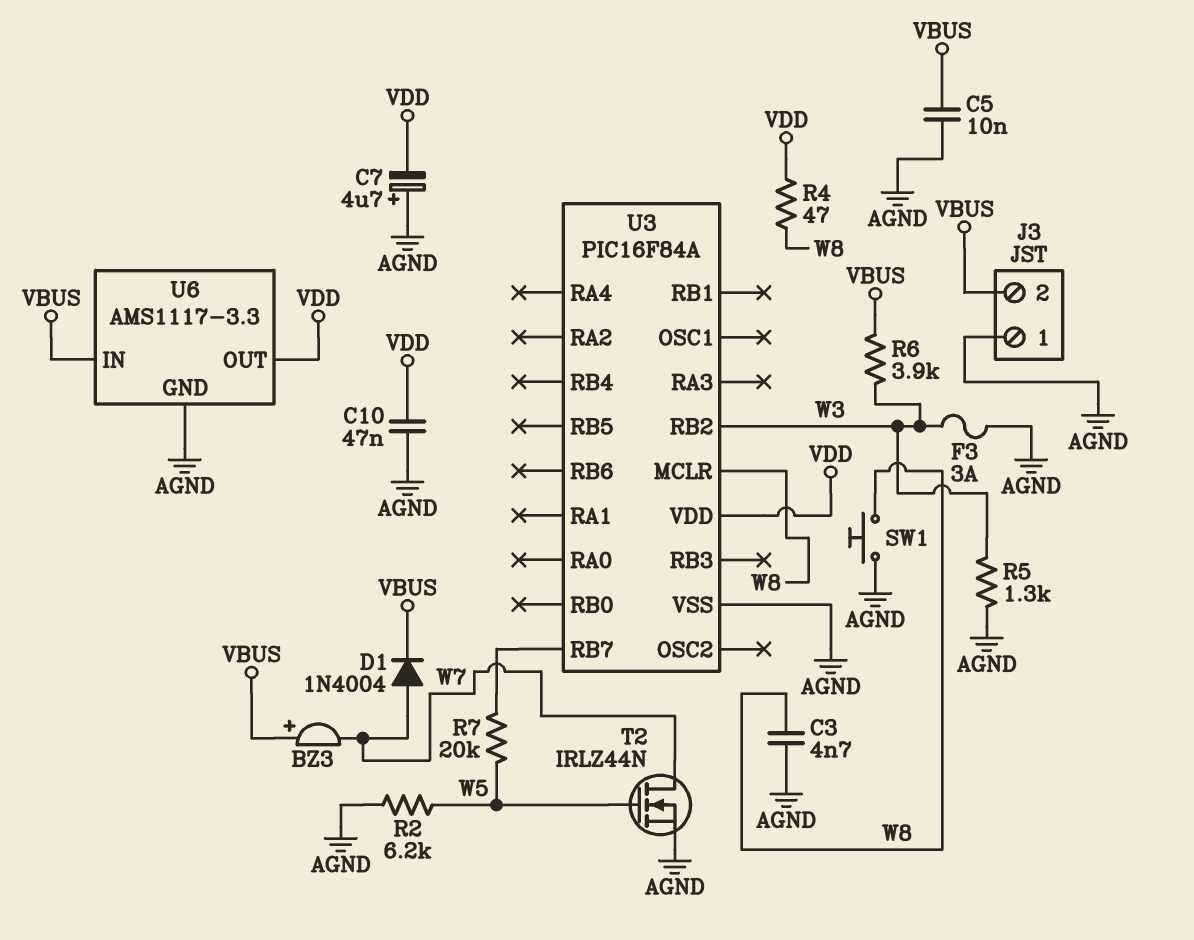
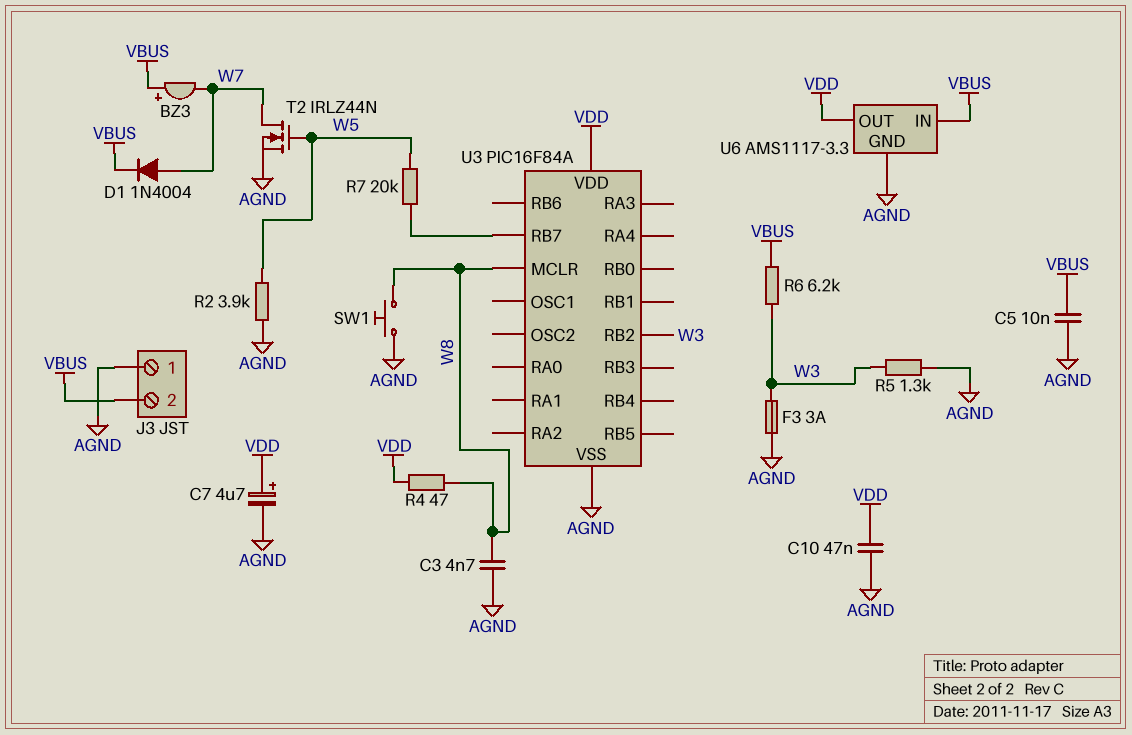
C7: 4.7uF (plus AGND, minus VDD) -> 4.7uF (plus VDD, minus AGND)
R2: 6.2k (AGND, W5) -> 3.9k (AGND, W5)
R6: 3.9k (VBUS, W3) -> 6.2k (VBUS, W3)

